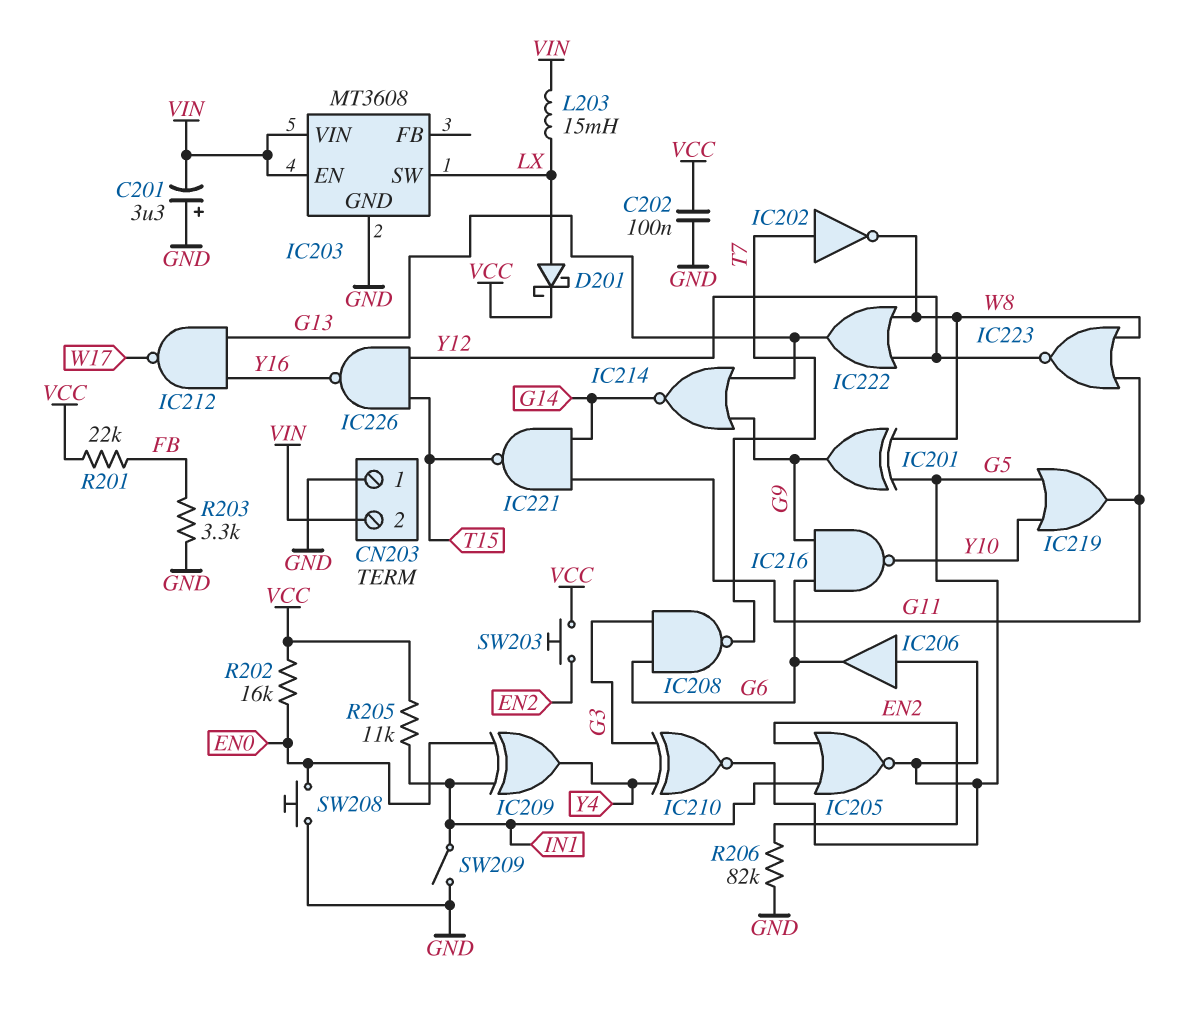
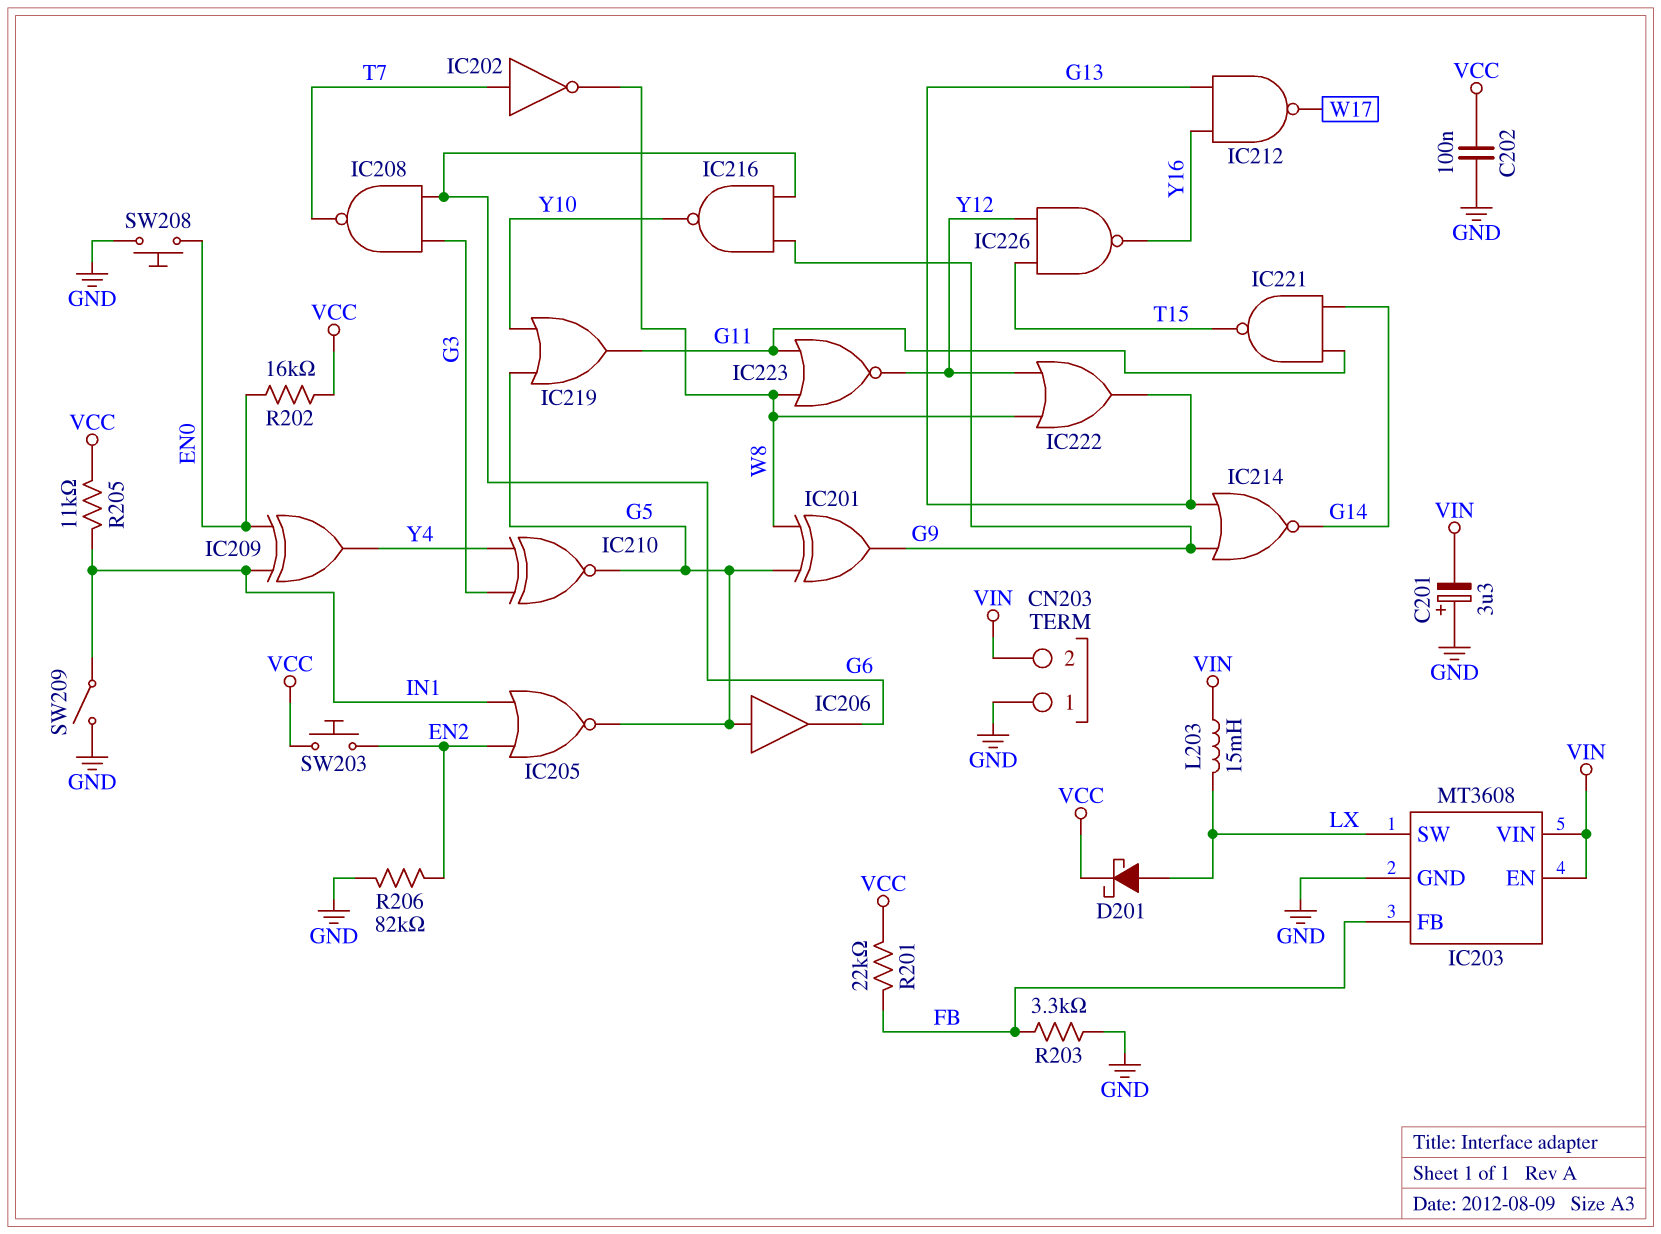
IC203 pin FB: none -> FB

